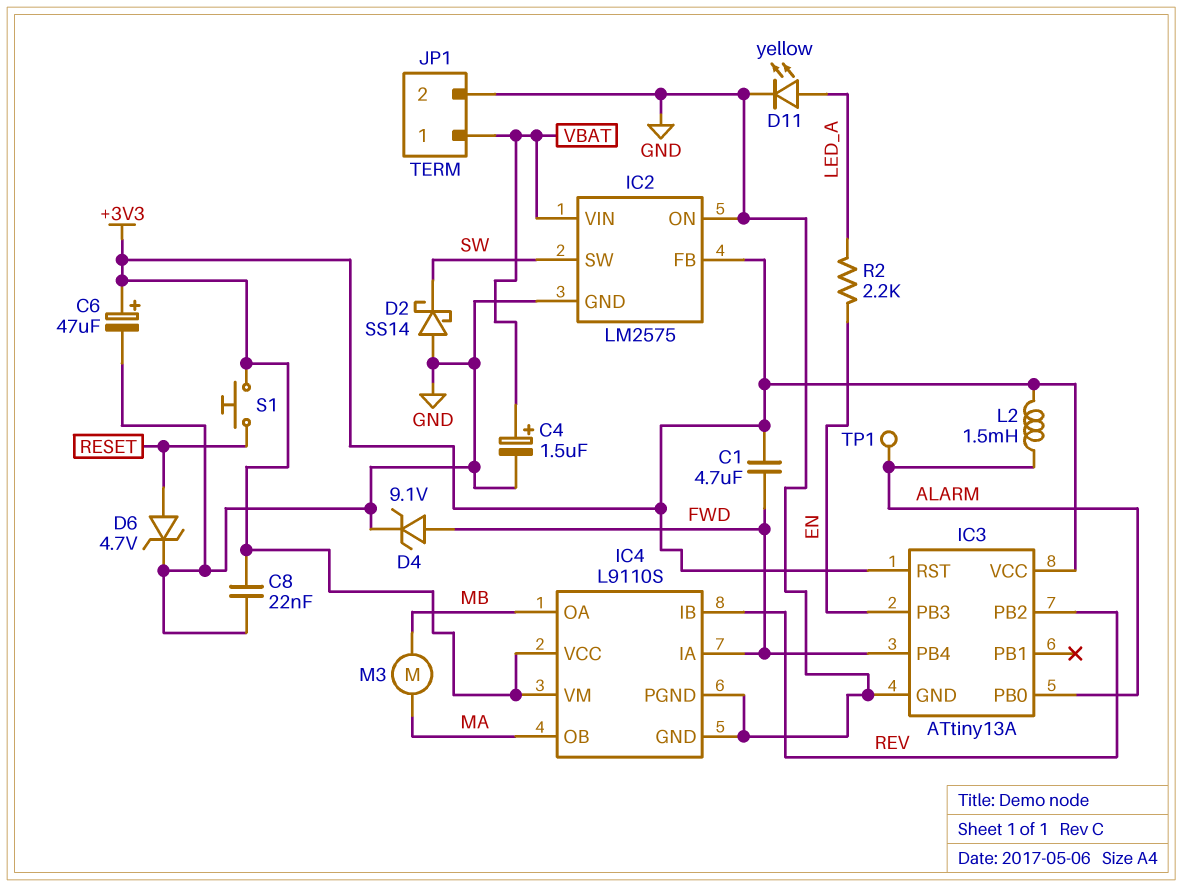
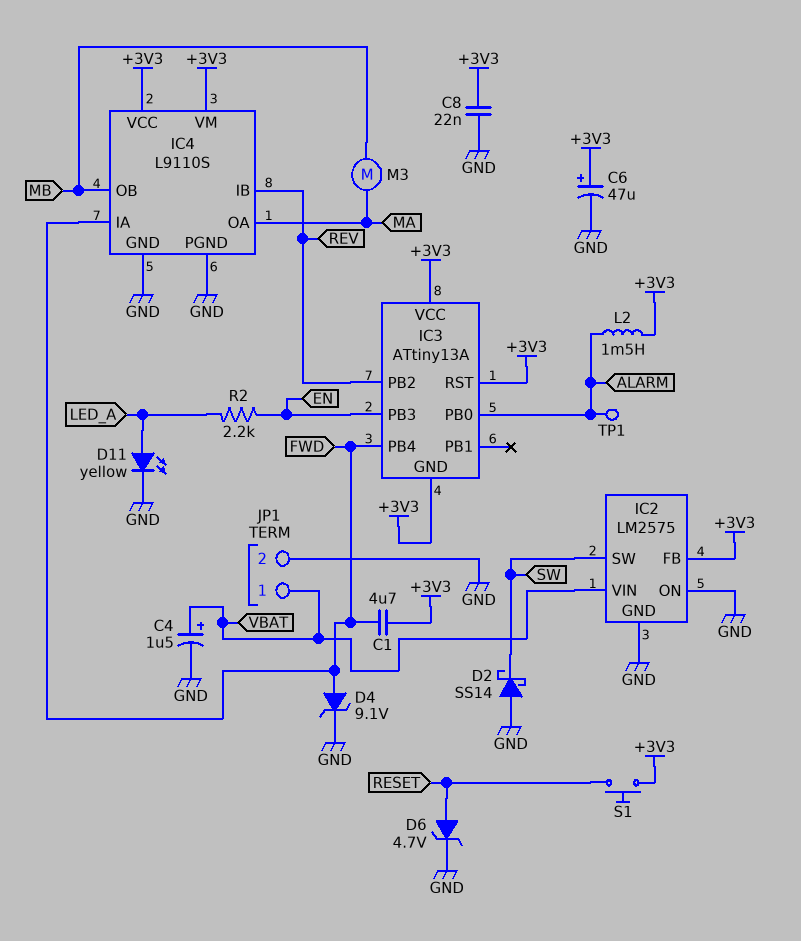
IC3 pin GND: GND -> +3V3
IC4 pin OA: MB -> MA
IC4 pin OB: MA -> MB

